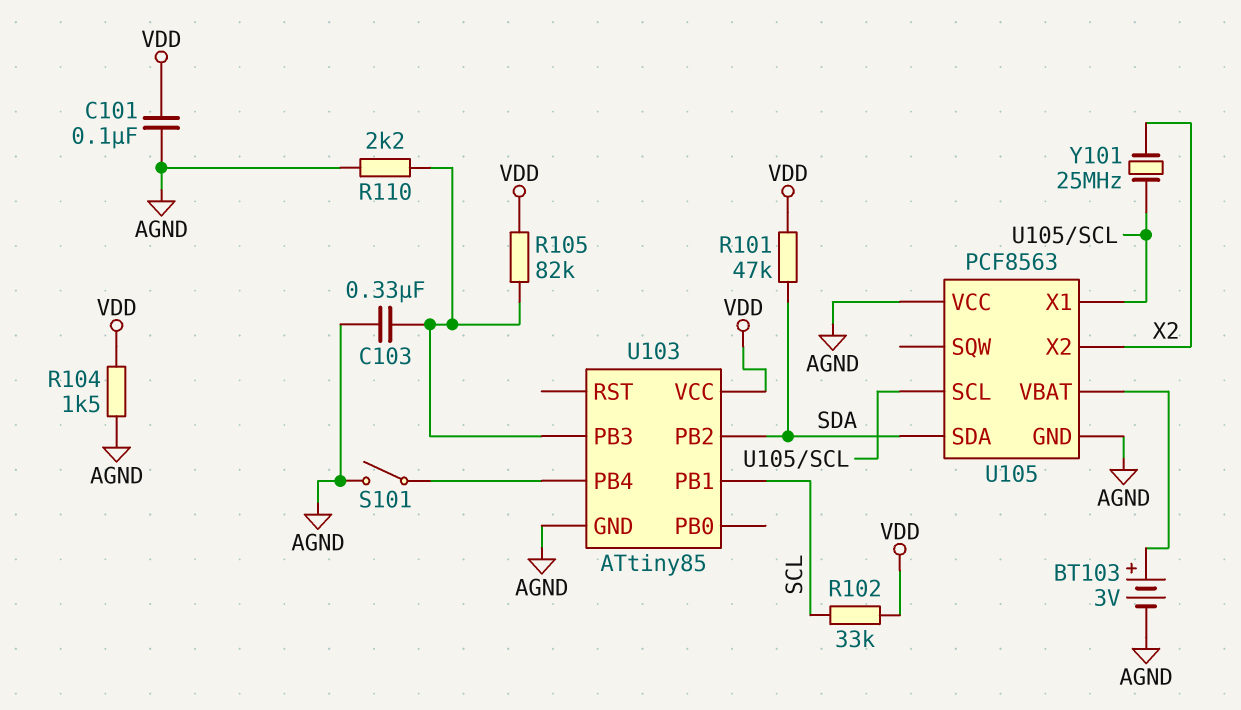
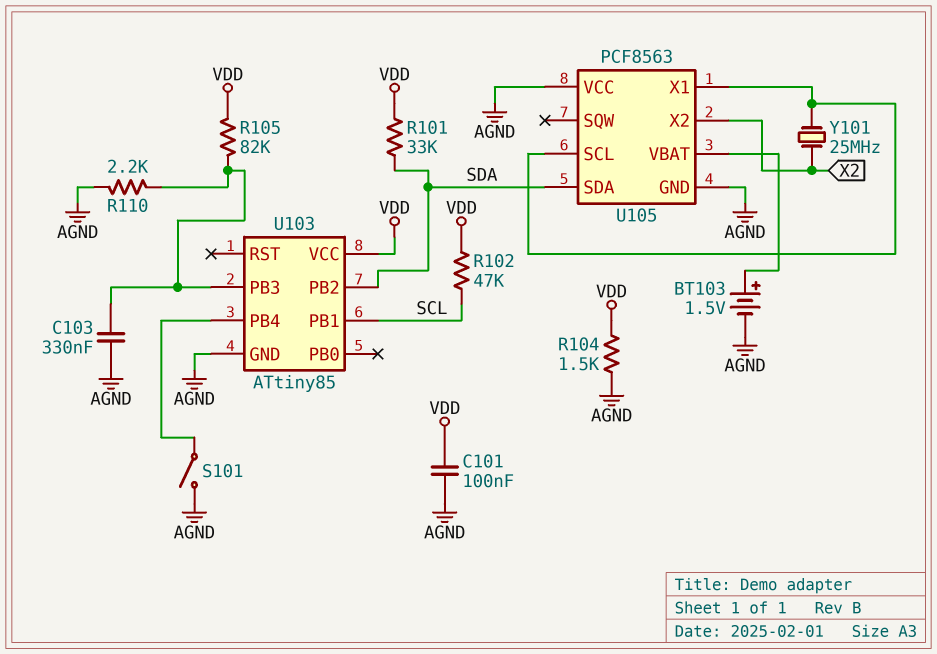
BT103: 3V (plus U105/VBAT, minus AGND) -> 1.5V (plus U105/VBAT, minus AGND)
R101: 47k (SDA, VDD) -> 33k (SDA, VDD)
R102: 33k (SCL, VDD) -> 47k (SCL, VDD)

